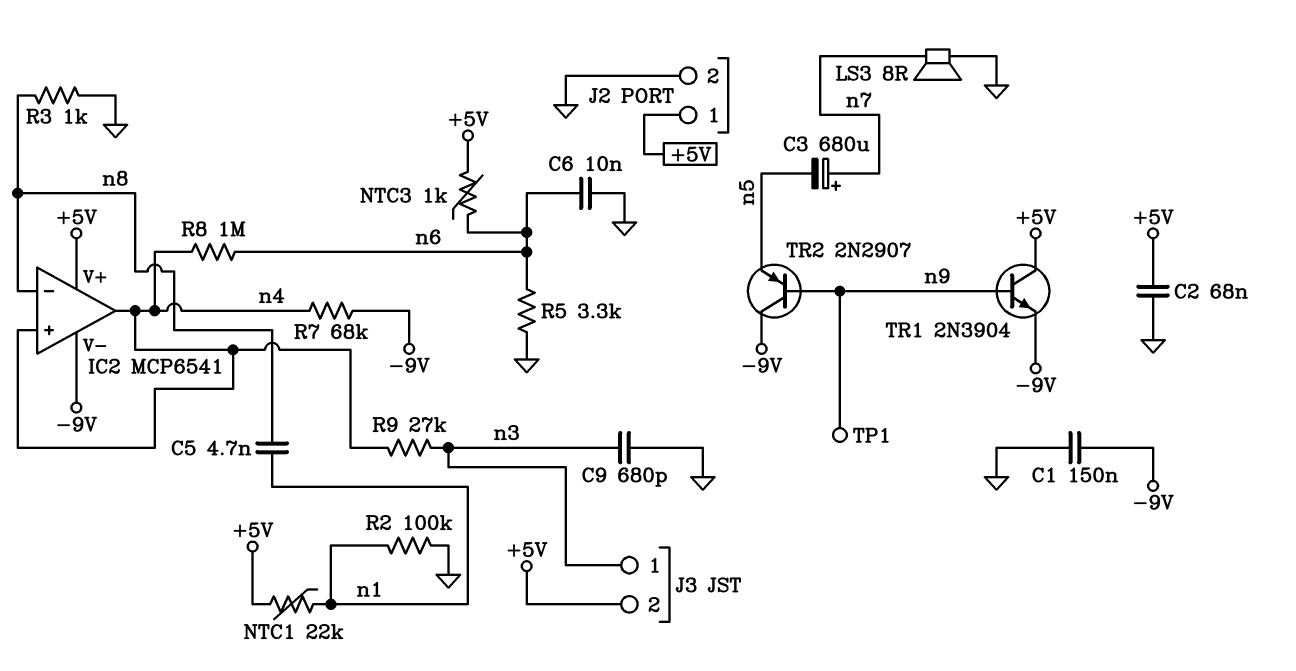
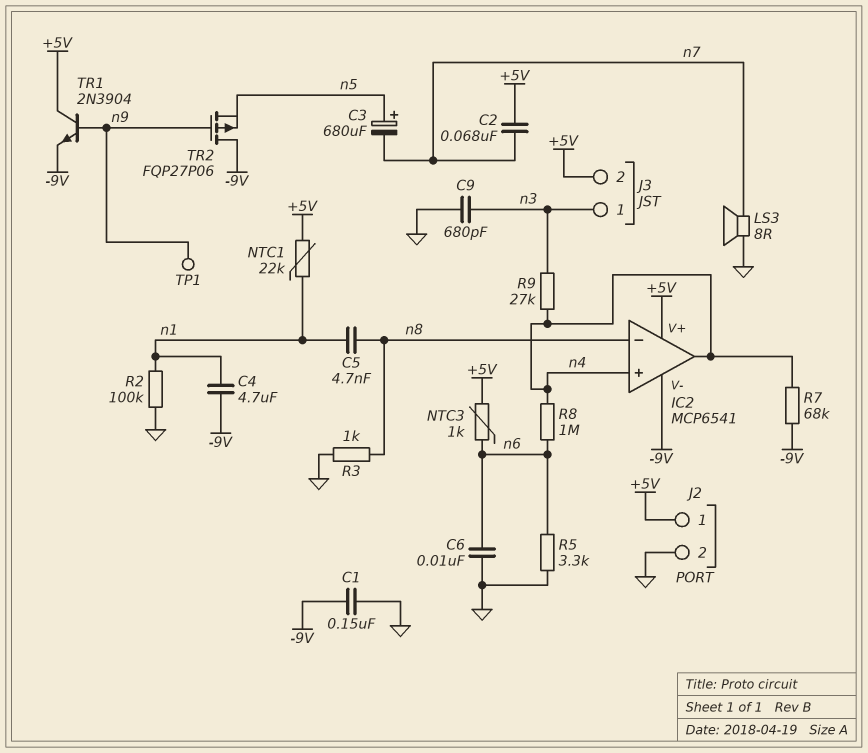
C2: 68nF (+5V, GND) -> 68nF (+5V, n7)
C3: 680uF (plus n7, minus n5) -> 680uF (plus n5, minus n7)
C4: none -> 4.7uF (-9V, n1)
TR2: PNP 2N2907 (B n9, C -9V, E n5) -> PMOS FQP27P06 (G n9, D -9V, S n5)

